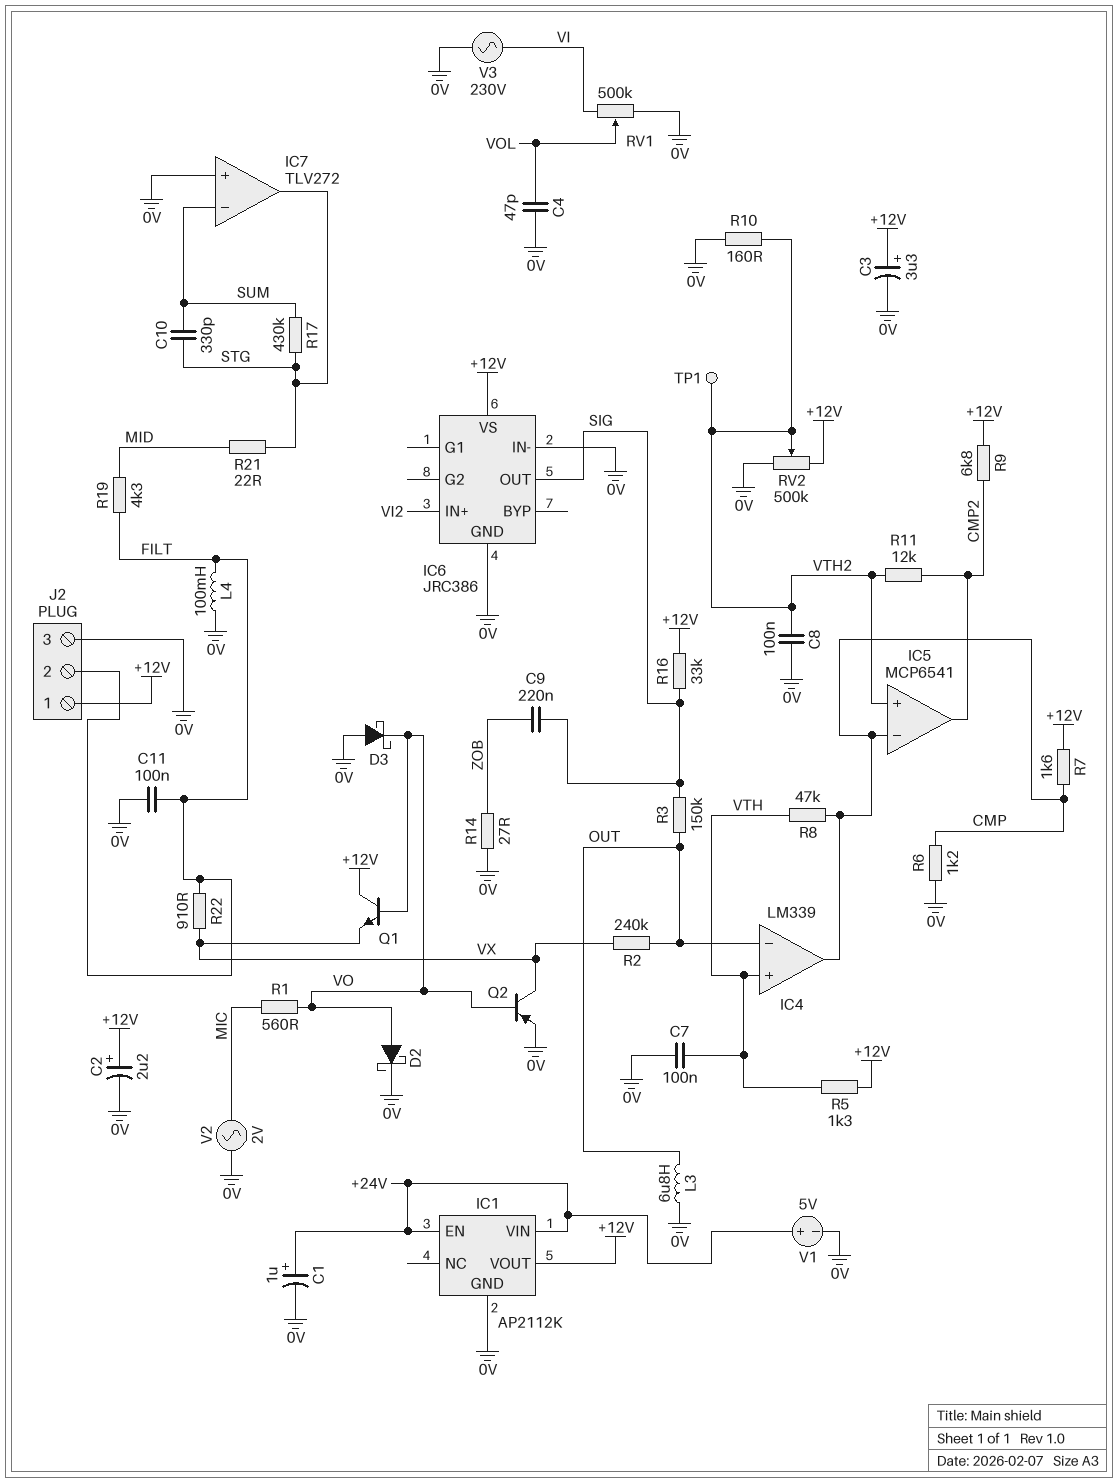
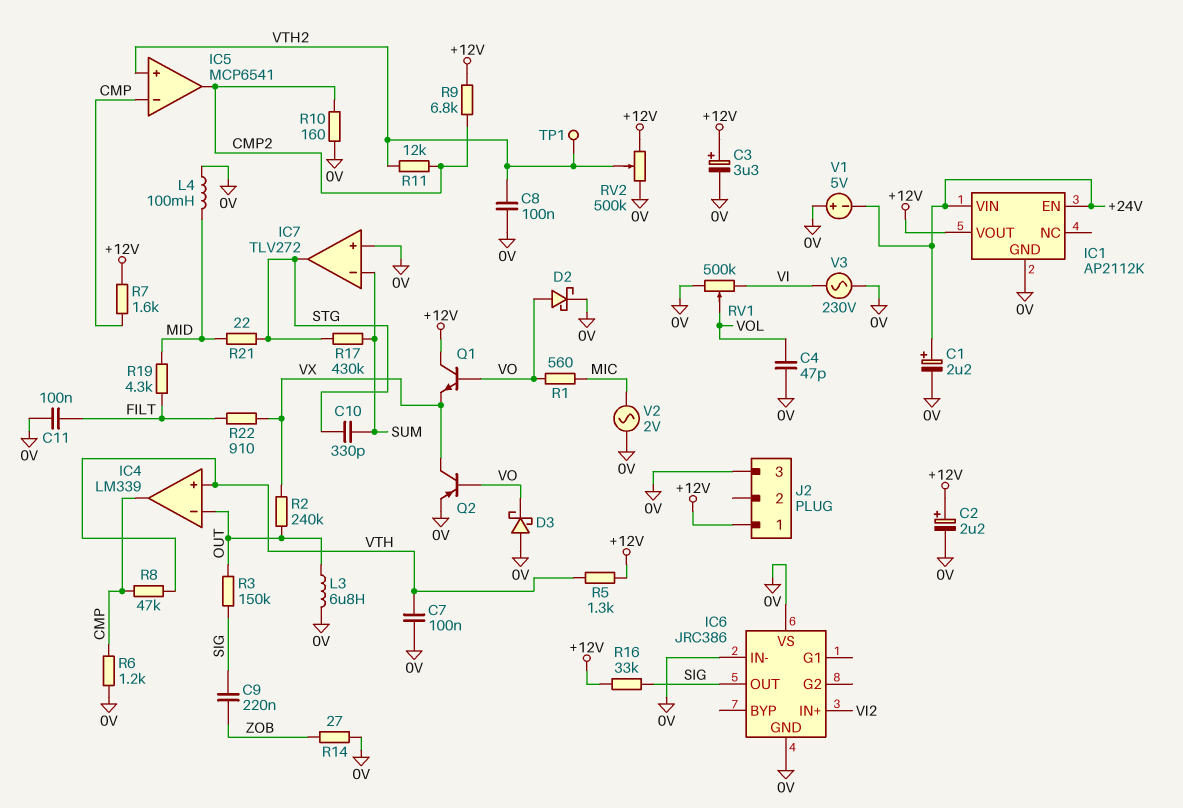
C1: 1uF (plus +24V, minus 0V) -> 2.2uF (plus +24V, minus 0V)
IC6 pin VS: +12V -> 0V
J2 pin 2: FILT -> none
L4: 100mH (0V, FILT) -> 100mH (0V, MID)
R10: 160 (0V, VTH2) -> 160 (0V, CMP2)
V1: 5V (plus +24V, minus 0V) -> 5V (plus 0V, minus +24V)

